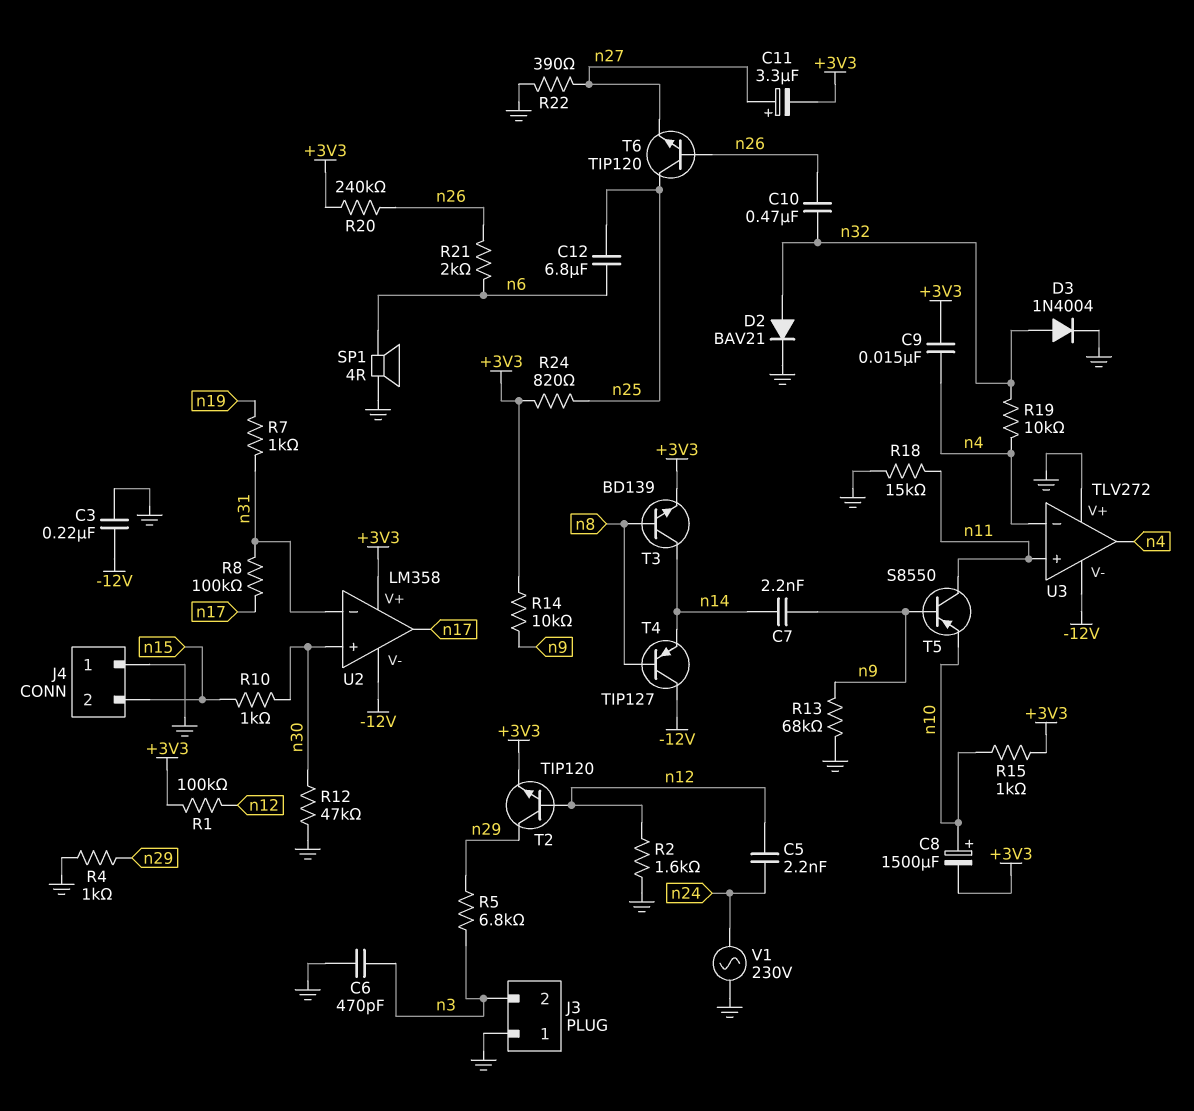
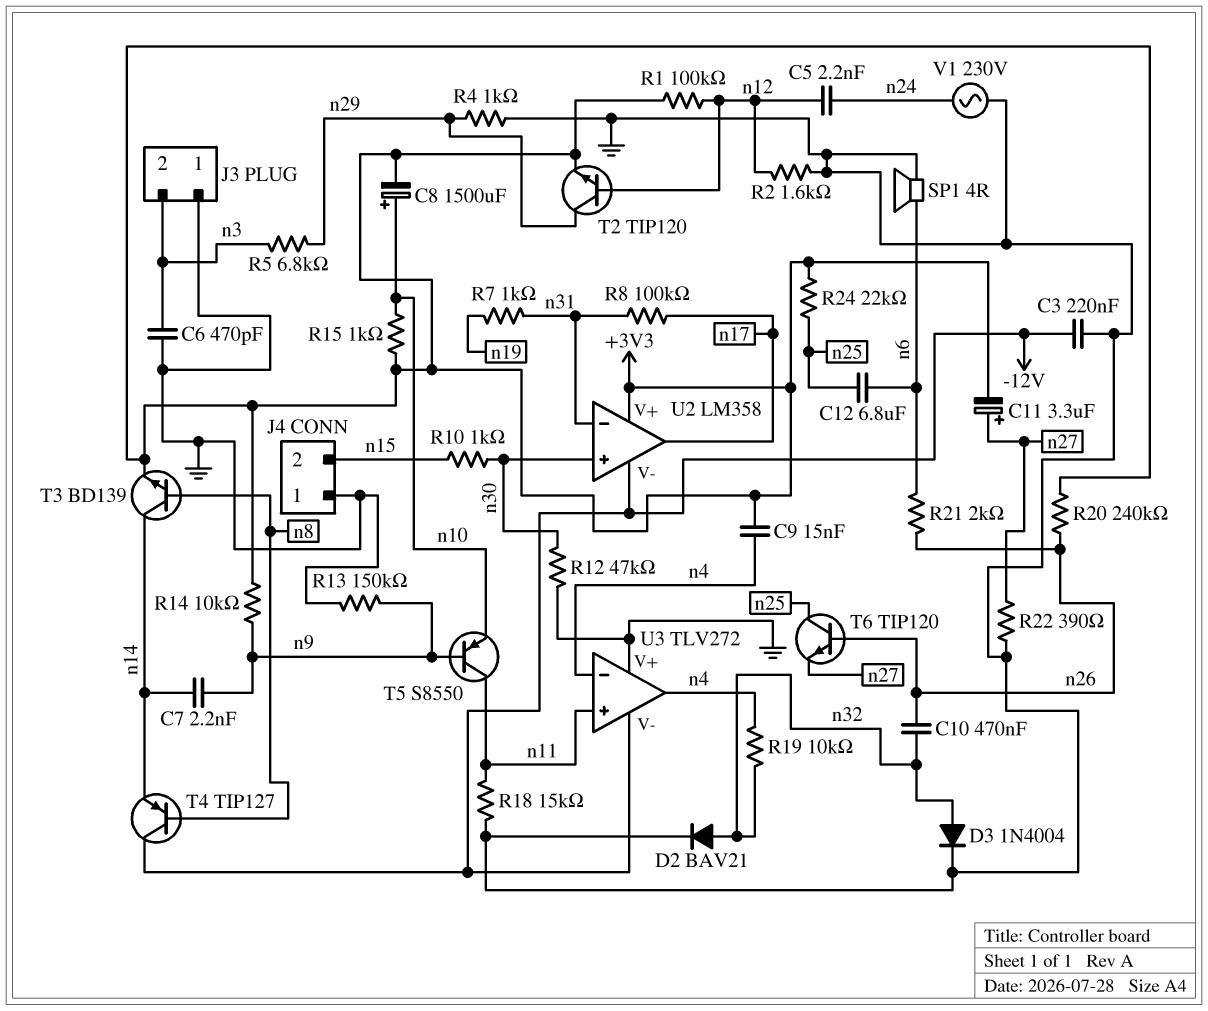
R13: 68k (GND, n9) -> 150k (GND, n9)
R24: 820 (+3V3, n25) -> 22k (+3V3, n25)

